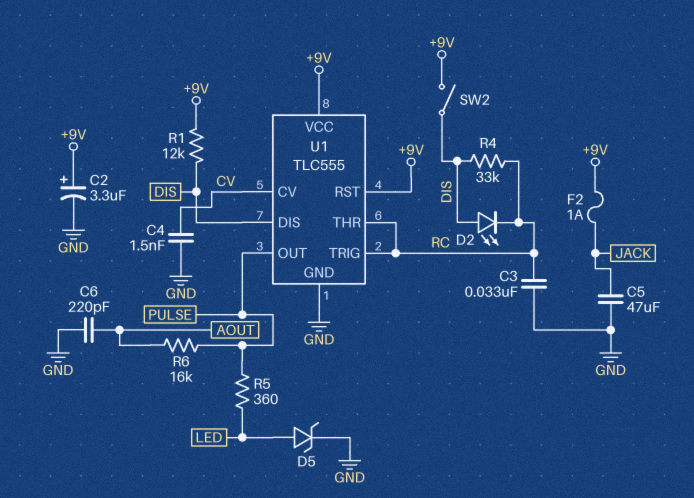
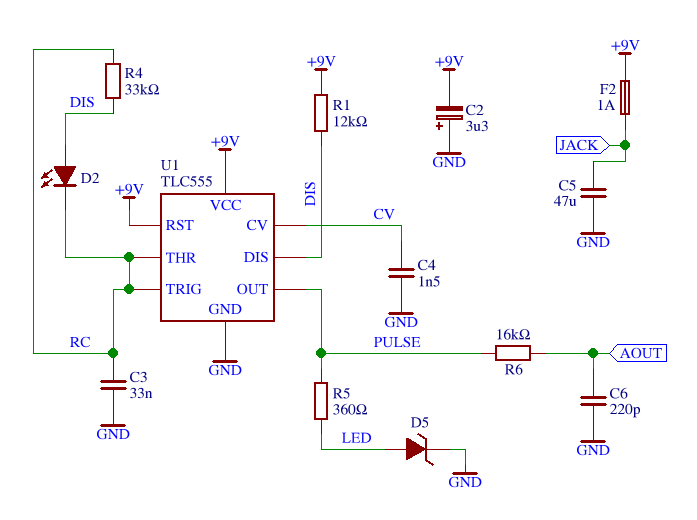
C2: 3.3uF (plus +9V, minus GND) -> 3.3uF (plus GND, minus +9V)
SW2: switch (+9V, DIS) -> none

